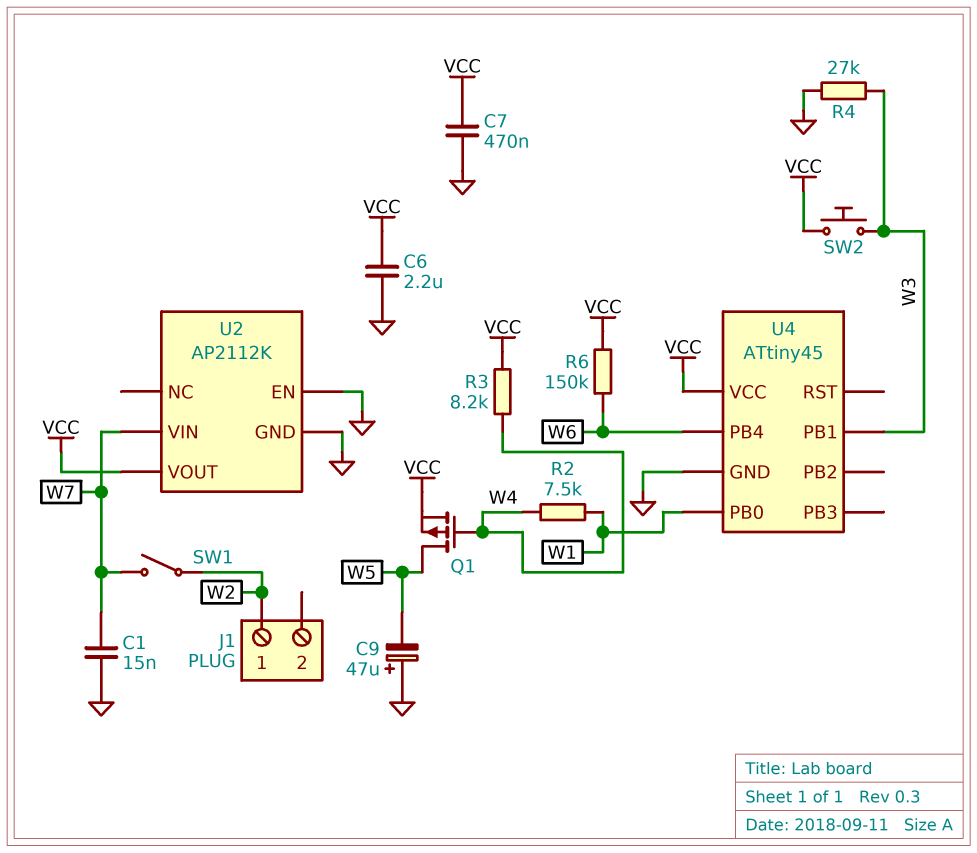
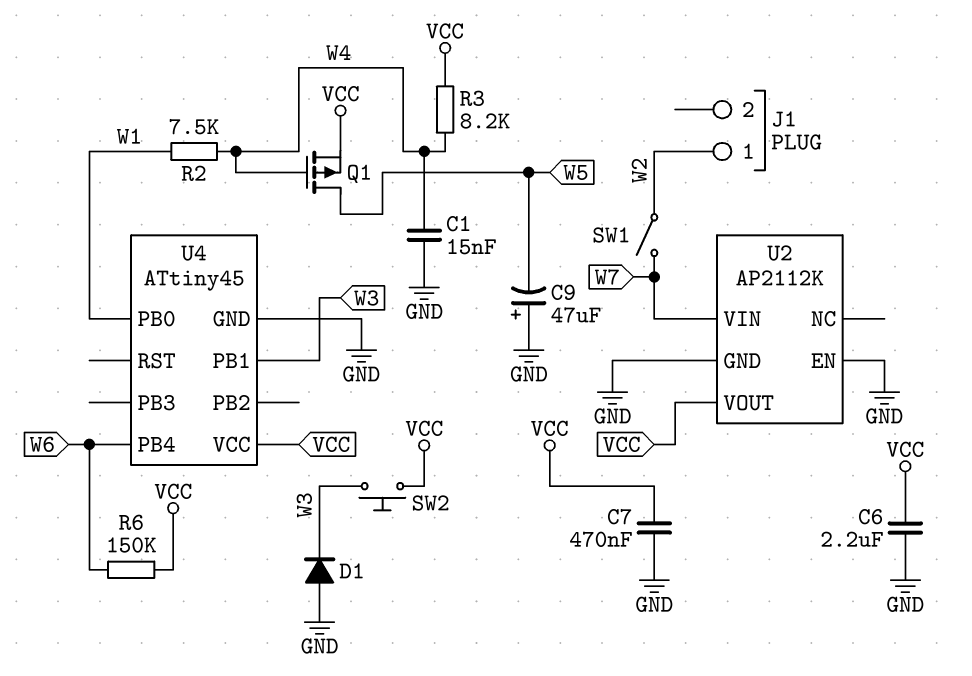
C1: 15nF (GND, W7) -> 15nF (GND, W4)
D1: none -> diode (A GND, K W3)
R4: 27k (GND, W3) -> none

